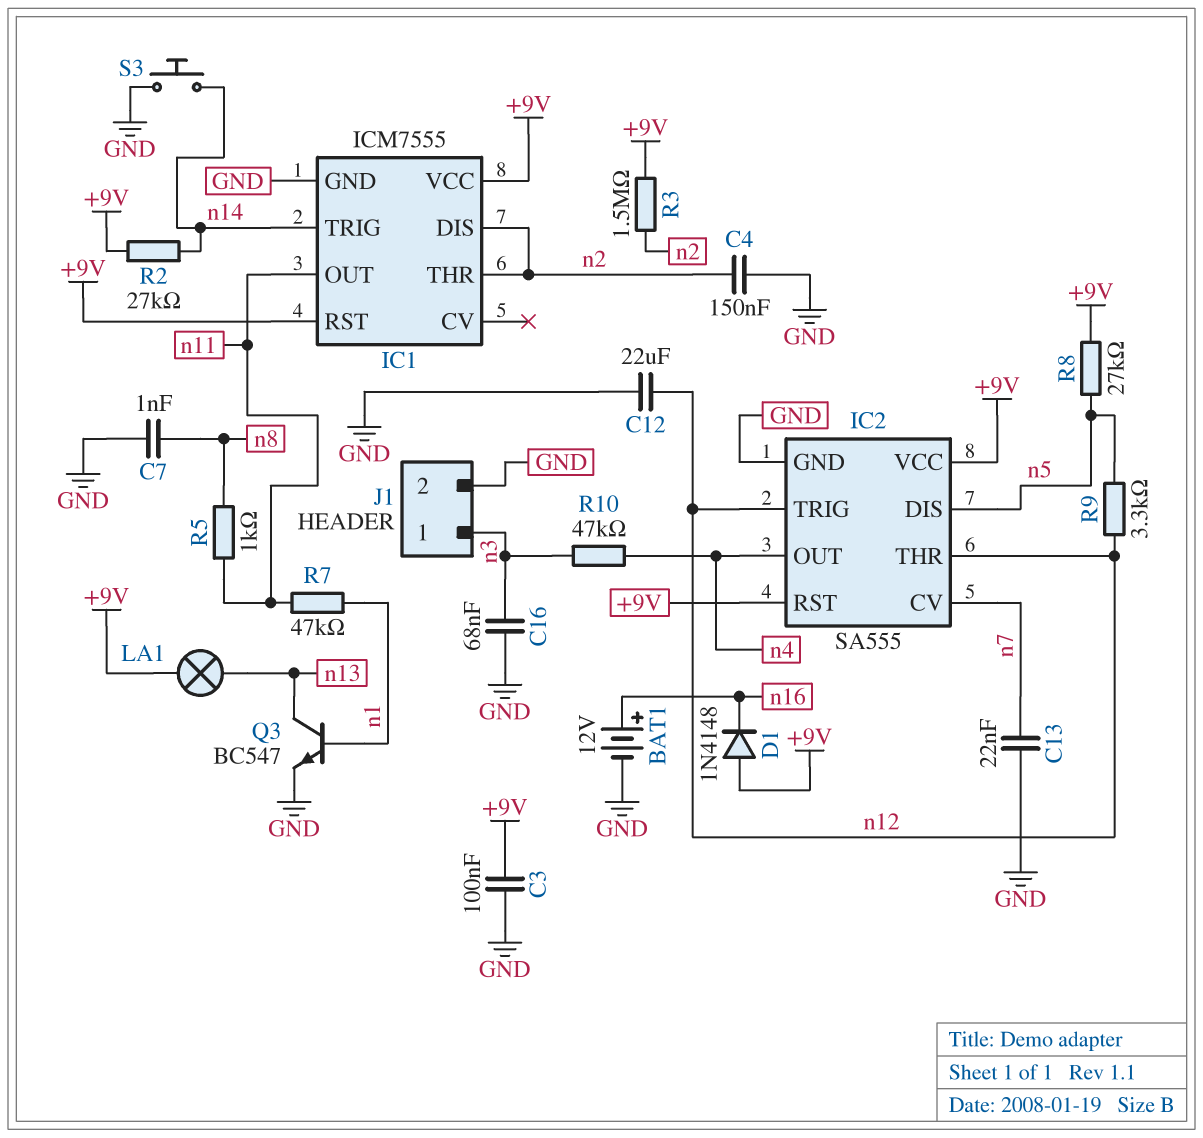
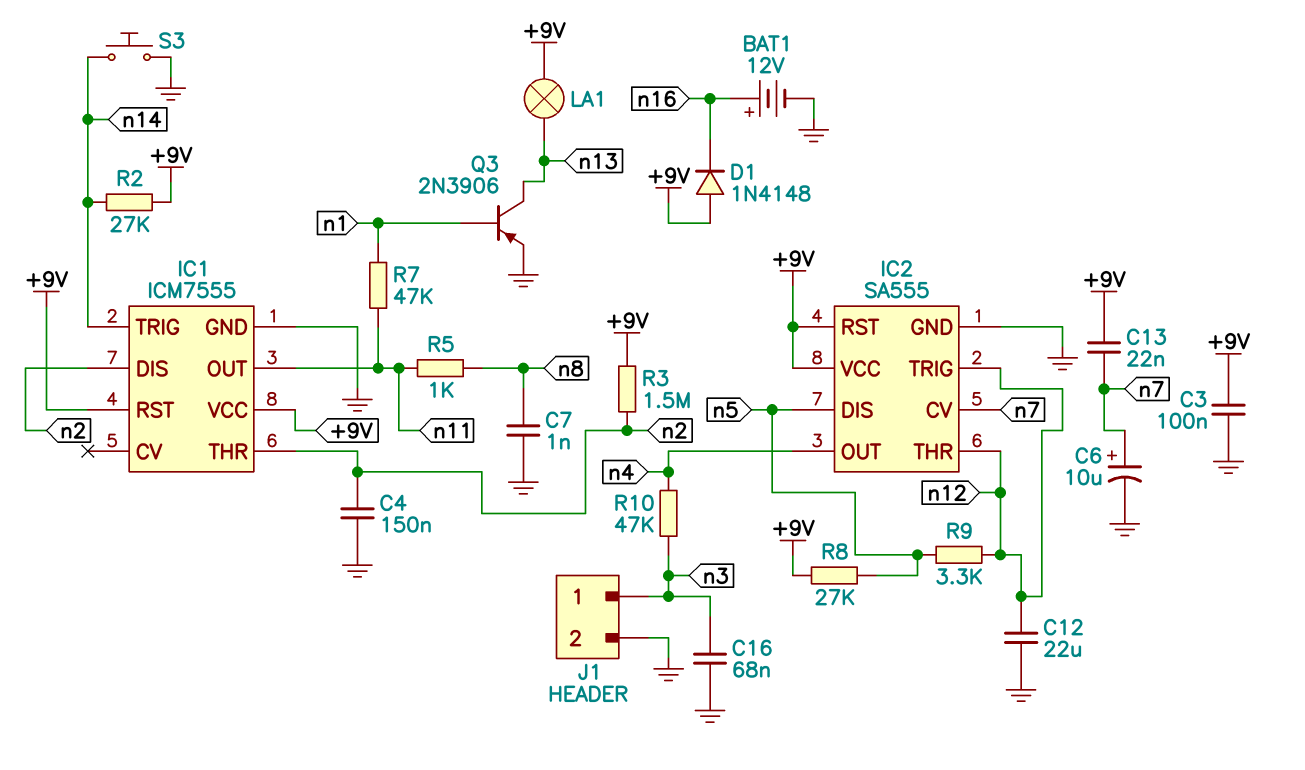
C6: none -> 10uF (plus n7, minus GND)
C13: 22nF (GND, n7) -> 22nF (+9V, n7)
Q3: NPN BC547 (B n1, C n13, E GND) -> PNP 2N3906 (B n1, C n13, E GND)

